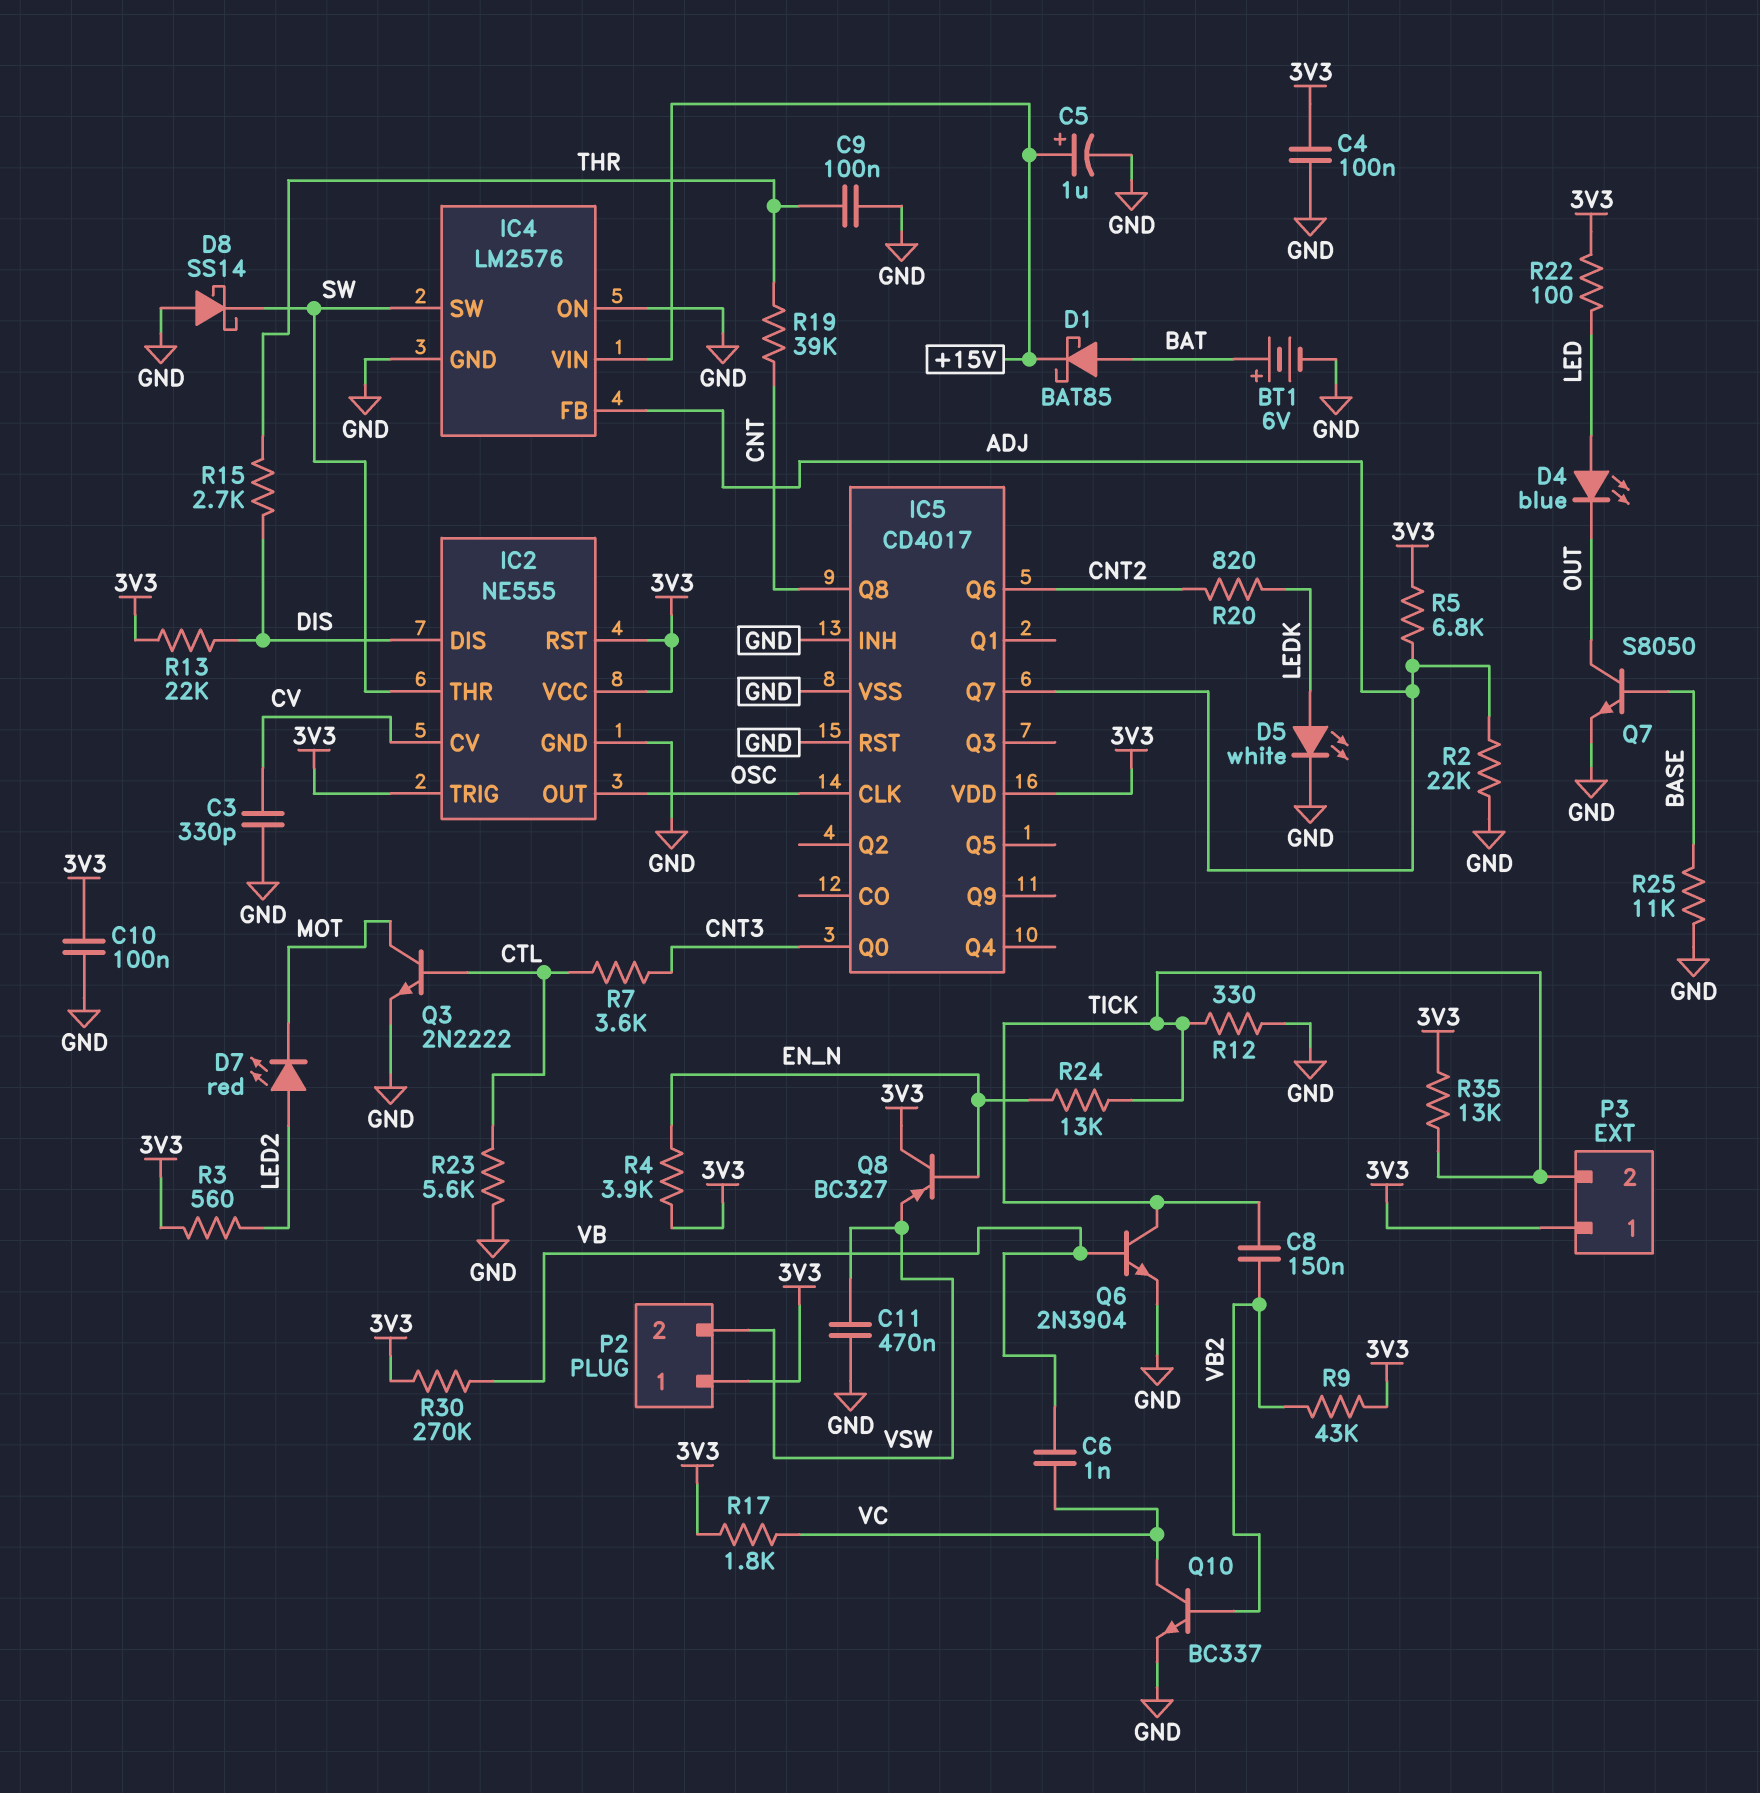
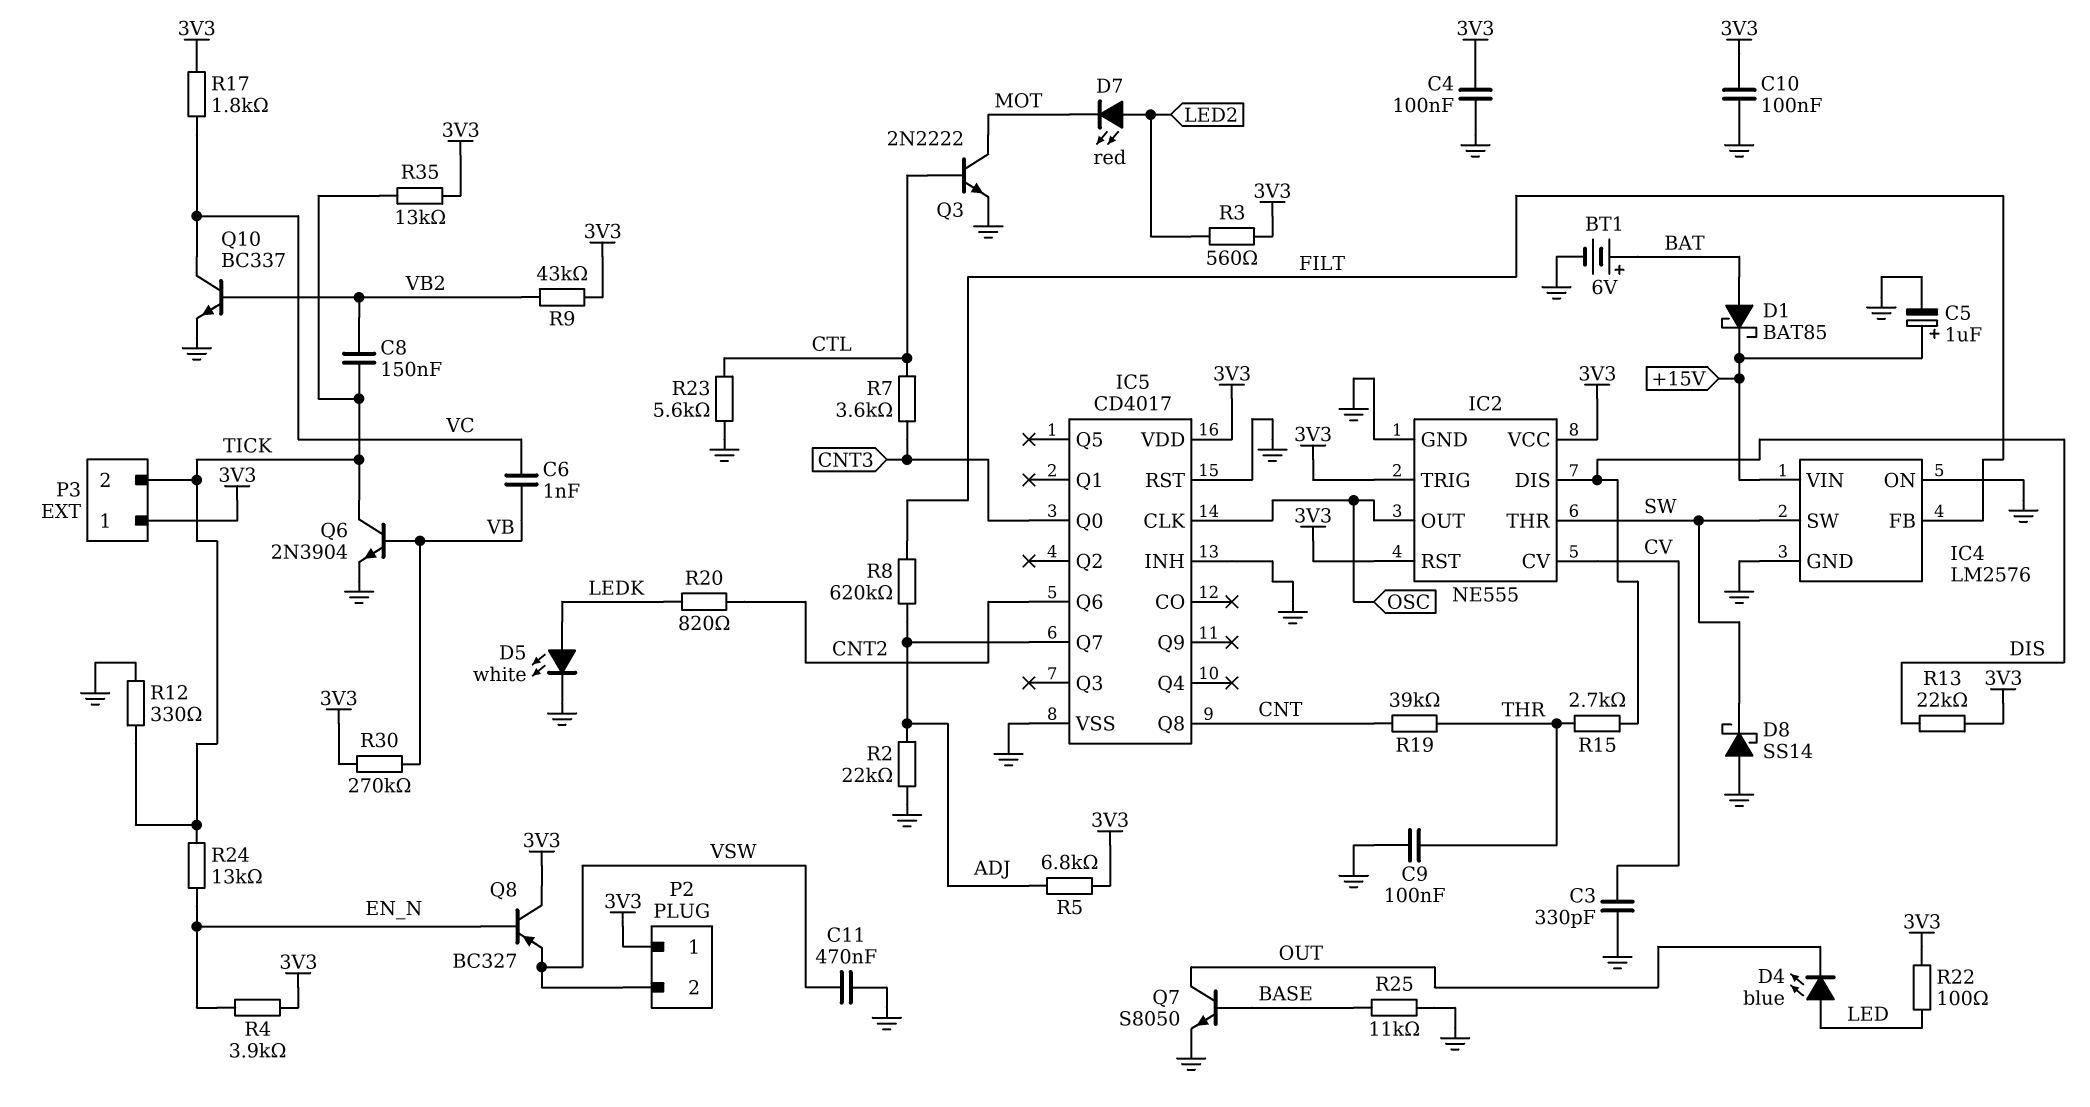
IC4 pin FB: ADJ -> FILT
R8: none -> 620k (ADJ, FILT)

